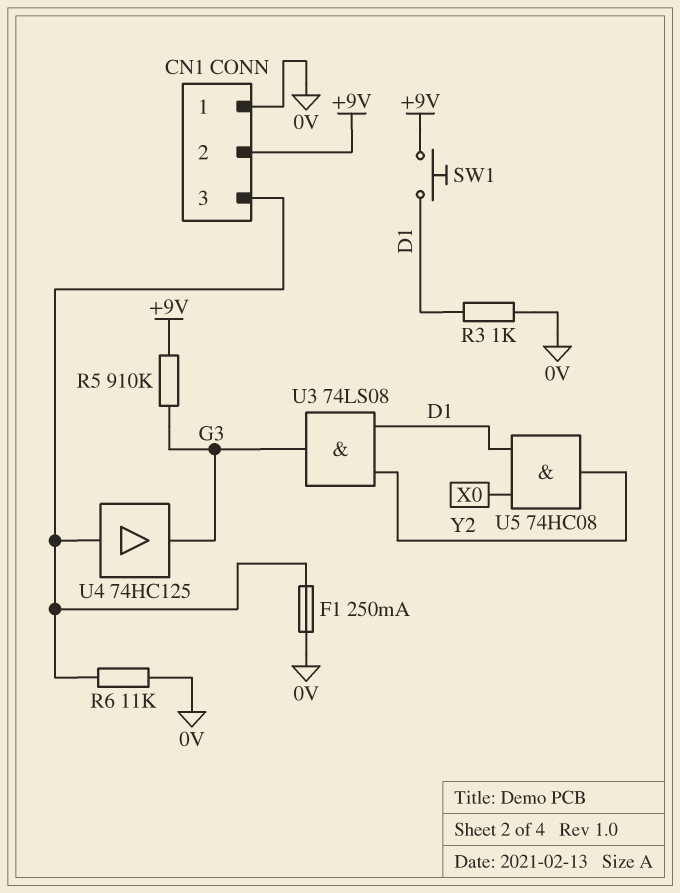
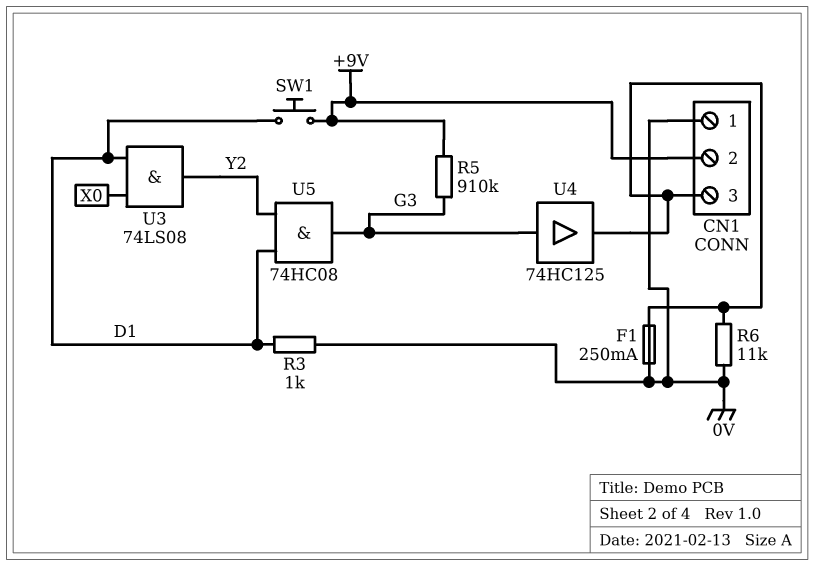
U3: AND 74LS08 (in D1, in Y2, out G3) -> AND 74LS08 (in D1, in X0, out Y2)
U4: buffer 74HC125 (in CN1/3, out G3) -> buffer 74HC125 (in G3, out CN1/3)
U5: AND 74HC08 (in D1, in X0, out Y2) -> AND 74HC08 (in D1, in Y2, out G3)

